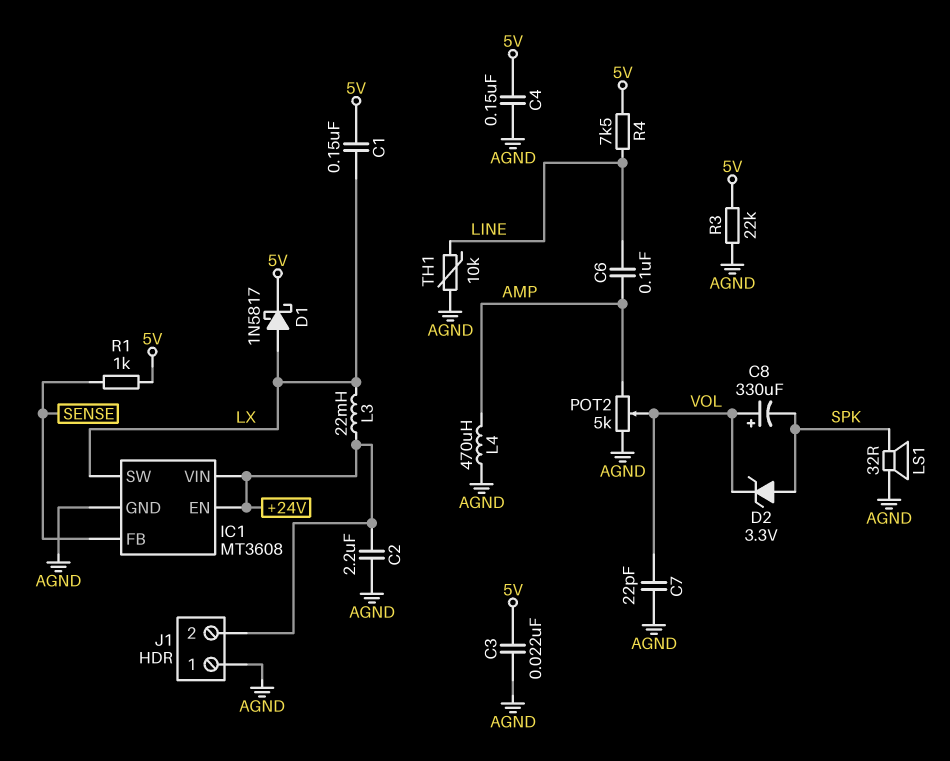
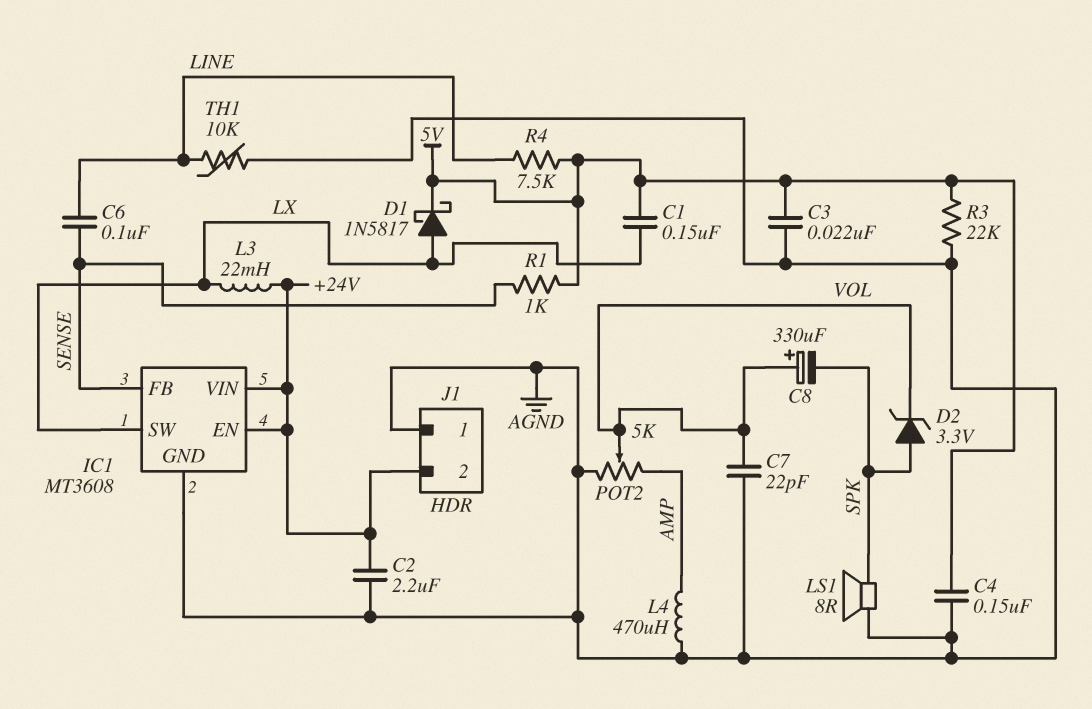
C6: 100nF (AMP, LINE) -> 100nF (LINE, SENSE)
LS1: speaker 32R (AGND, SPK) -> speaker 8R (AGND, SPK)

